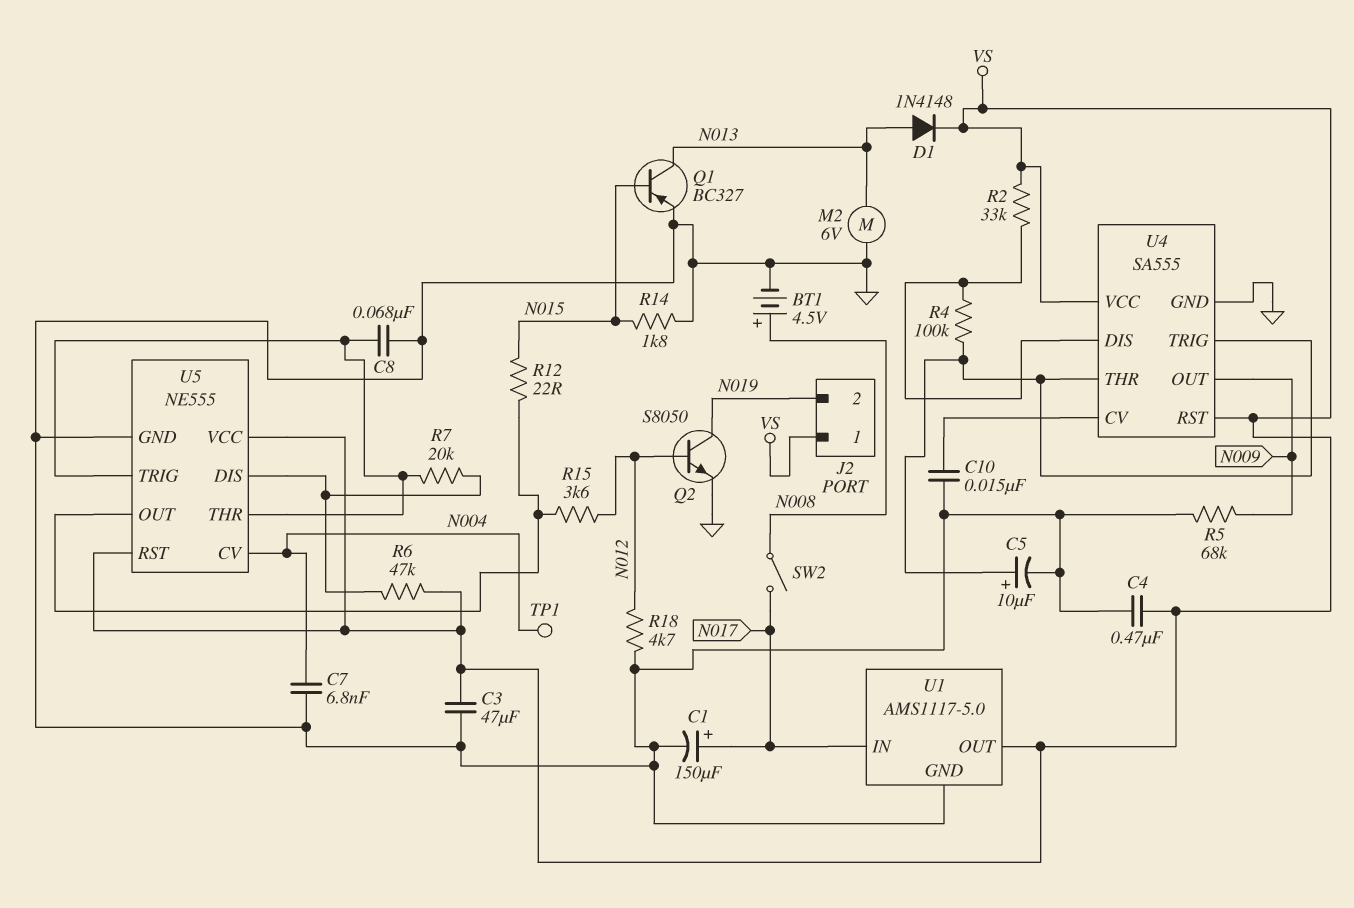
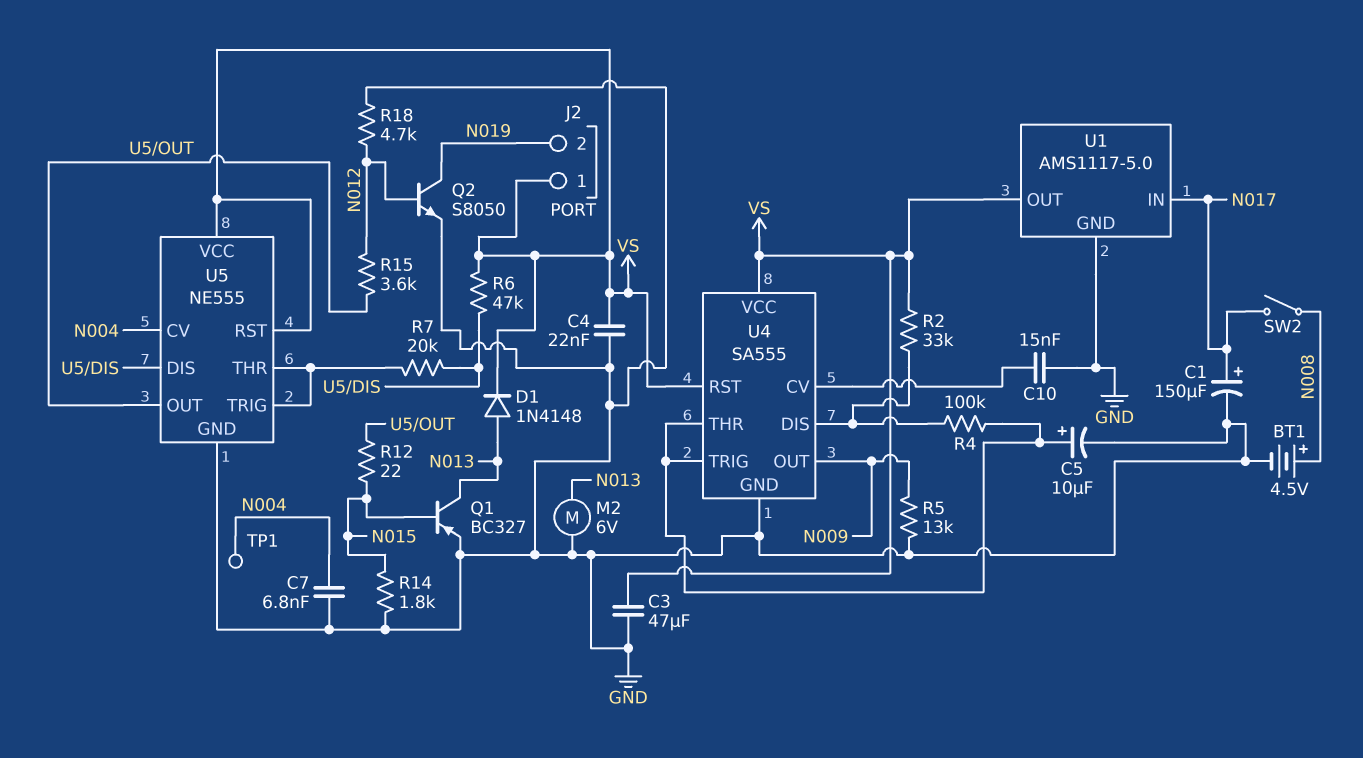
C4: 470nF (GND, VS) -> 22nF (GND, VS)
C8: 68nF (GND, U5/THR) -> none
R5: 68k (GND, N009) -> 13k (GND, N009)

